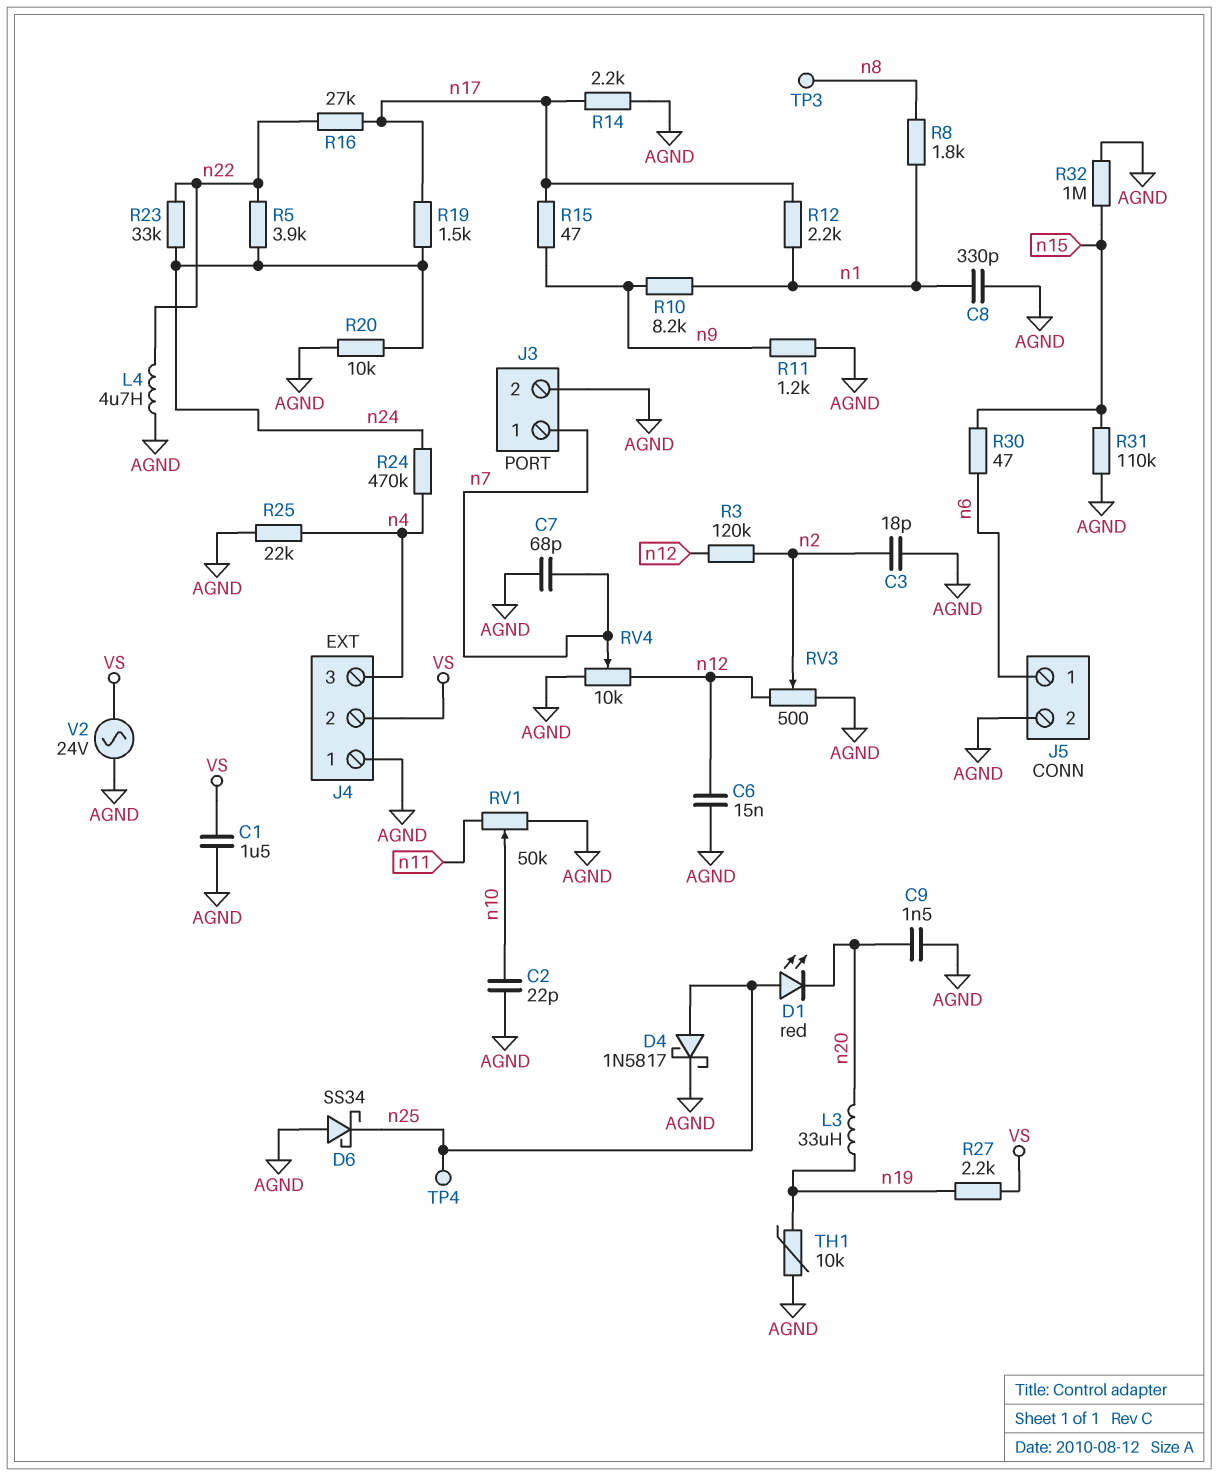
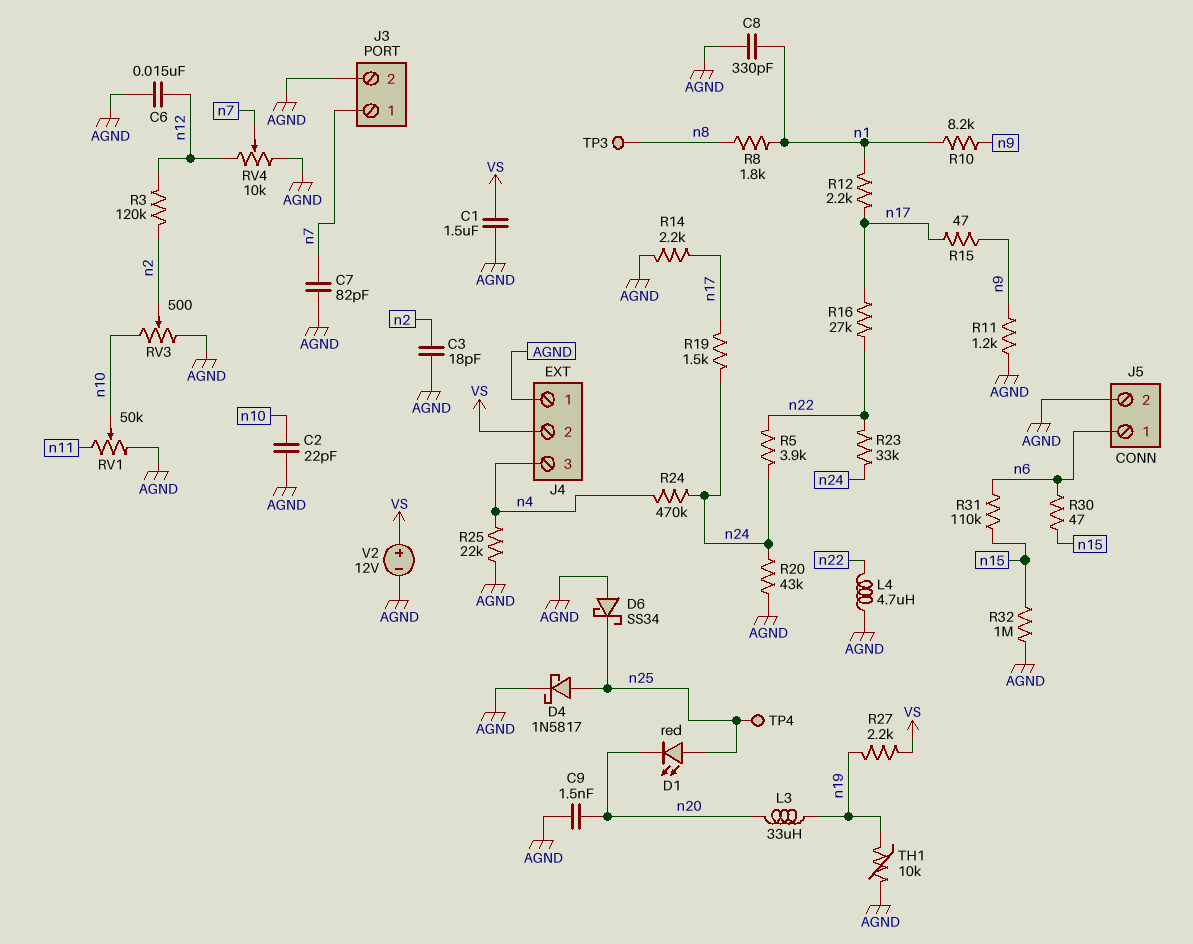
C7: 68pF (AGND, n7) -> 82pF (AGND, n7)
R20: 10k (AGND, n24) -> 43k (AGND, n24)
R31: 110k (AGND, n15) -> 110k (n6, n15)
RV3: 500 (AGND, n12, wiper n2) -> 500 (AGND, n10, wiper n2)
V2: AC 24V (AGND, VS) -> 12V (plus VS, minus AGND)

